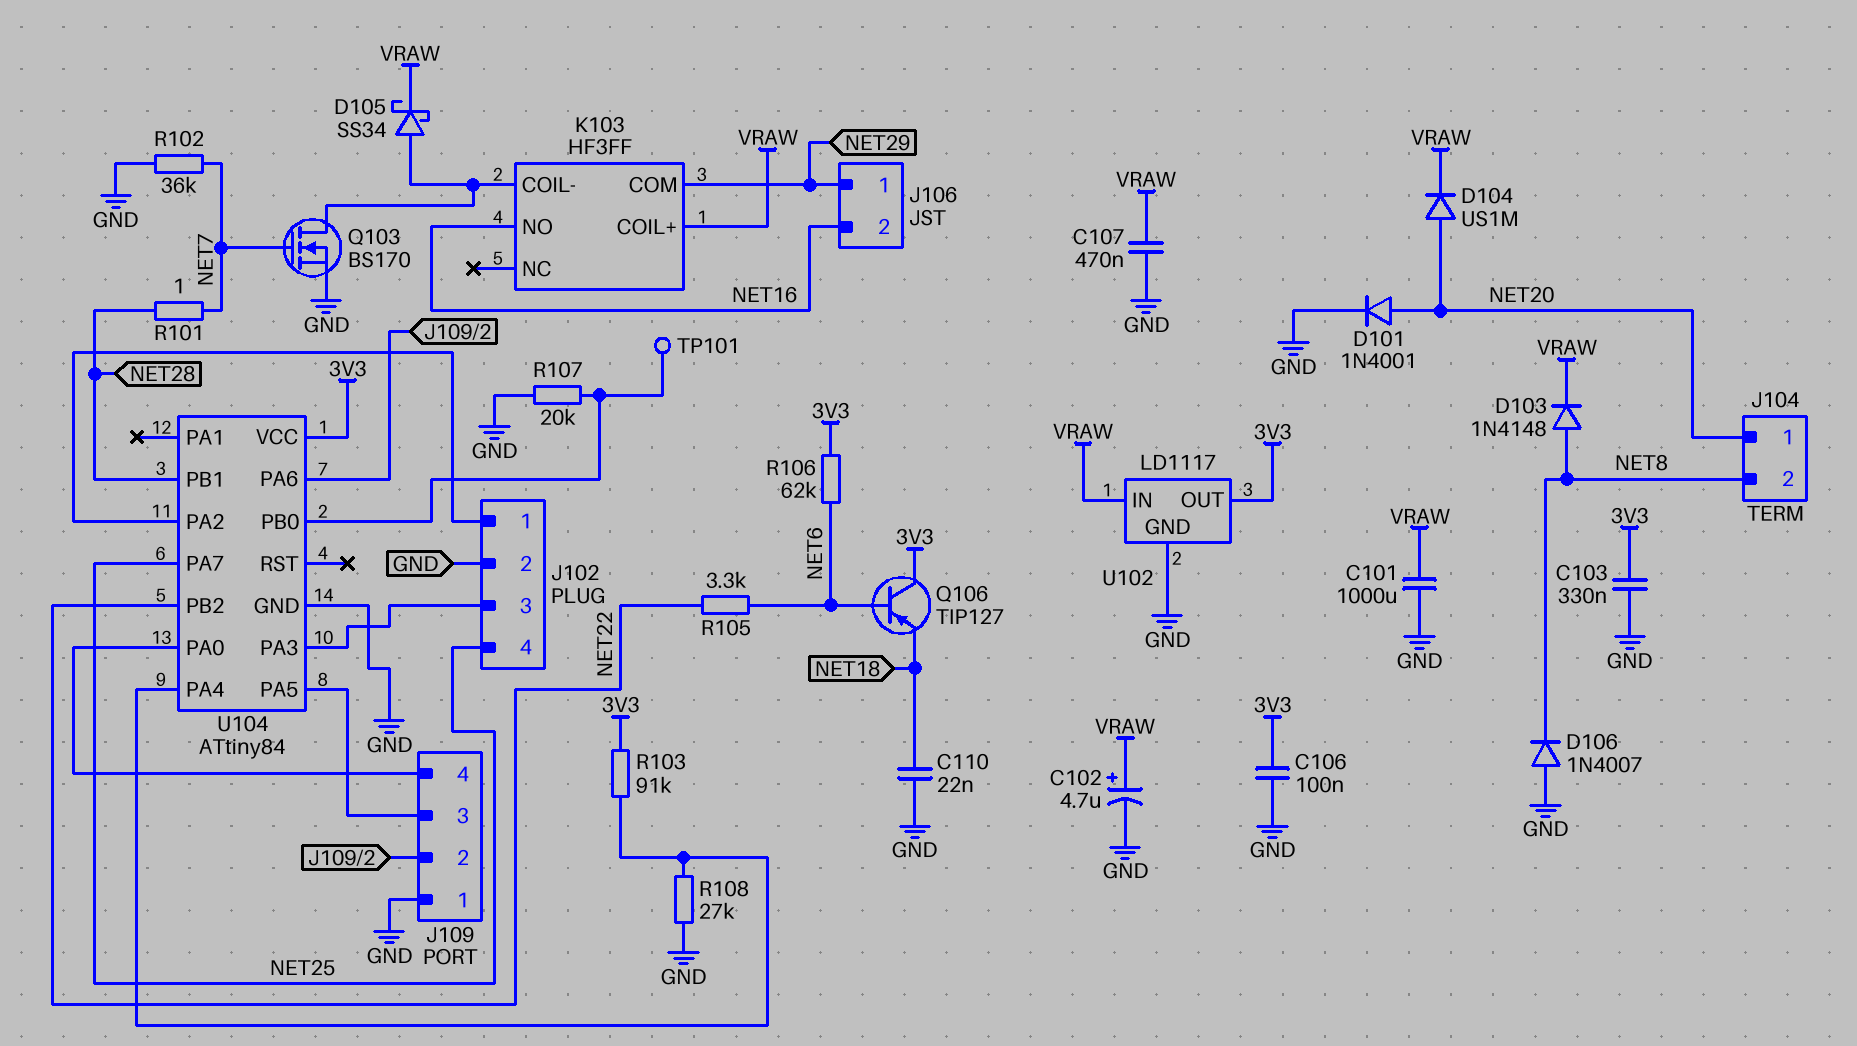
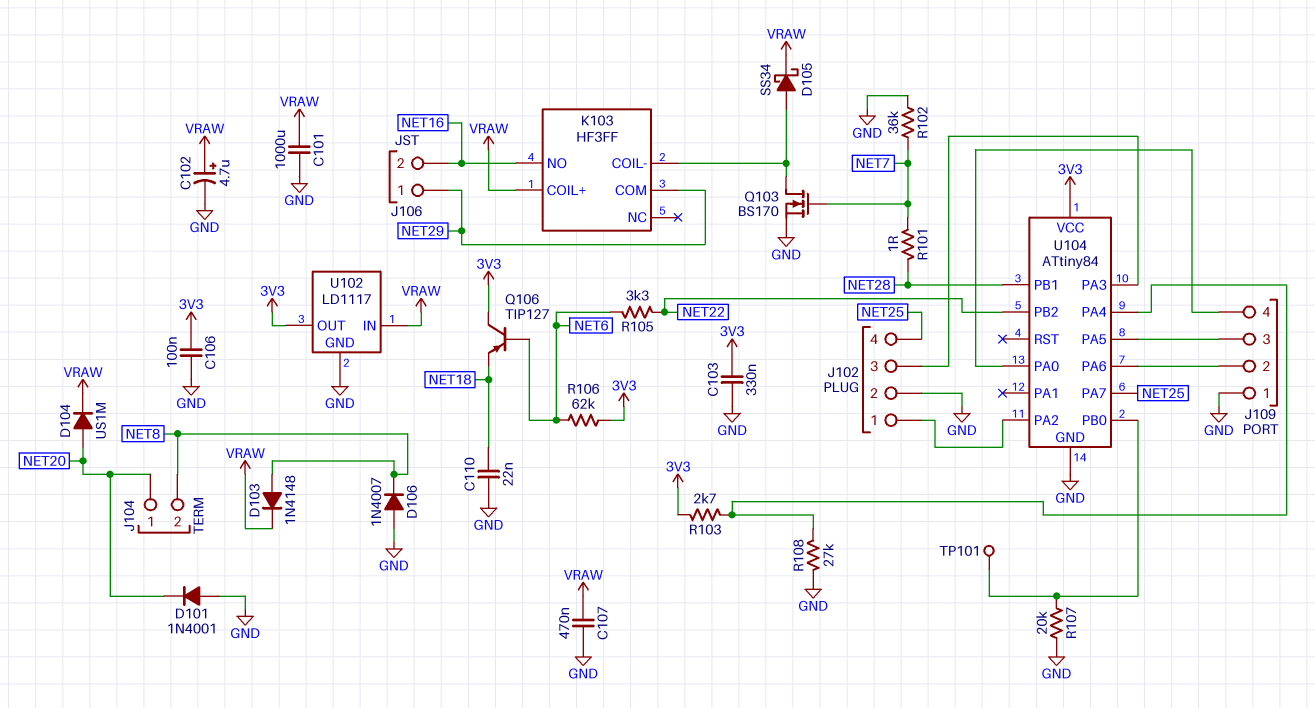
D101: diode 1N4001 (A NET20, K GND) -> diode 1N4001 (A GND, K NET20)
R103: 91k (3V3, U104/PA4) -> 2.7k (3V3, U104/PA4)

